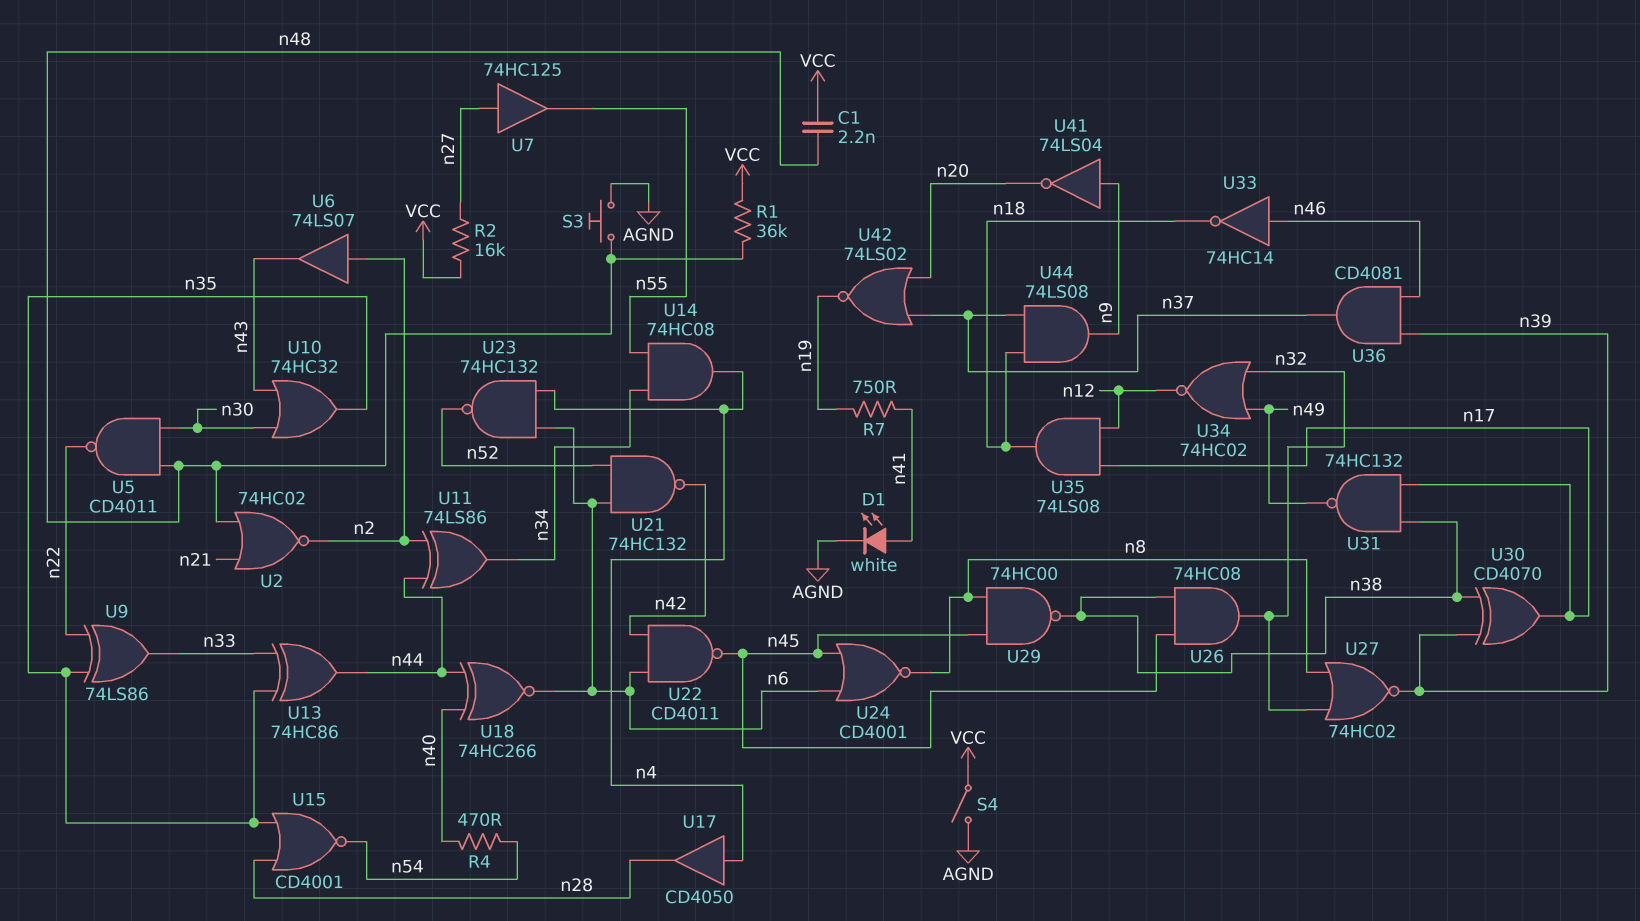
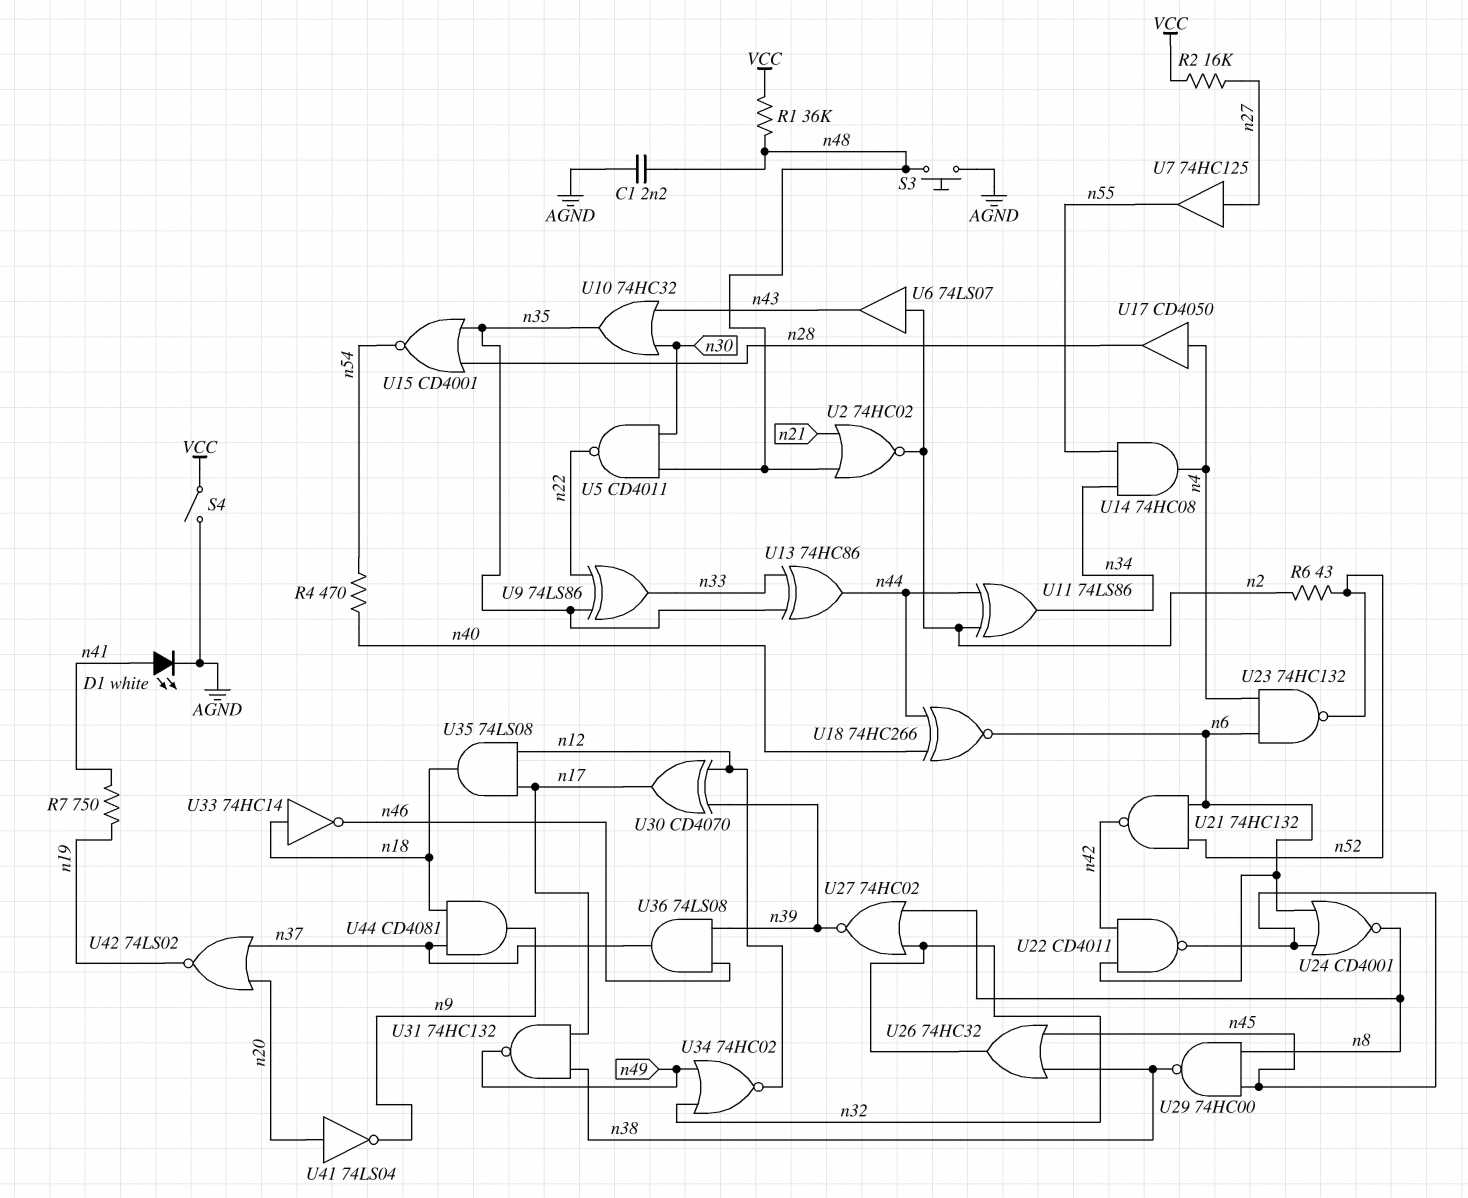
C1: 2.2nF (VCC, n48) -> 2.2nF (AGND, n48)
R6: none -> 43 (n2, n52)
U26: AND 74HC08 (in n38, in n45, out n32) -> OR 74HC32 (in n38, in n45, out n32)
U30: XOR CD4070 (in n38, in n39, out n17) -> XOR CD4070 (in n12, in n39, out n17)
U33: NOT 74HC14 (in n46, out n18) -> NOT 74HC14 (in n18, out n46)
U36: AND CD4081 (in n39, in n46, out n37) -> AND 74LS08 (in n39, in n46, out n37)
U41: NOT 74LS04 (in n9, out n20) -> NOT 74LS04 (in n20, out n9)
U44: AND 74LS08 (in n18, in n37, out n9) -> AND CD4081 (in n18, in n37, out n9)

